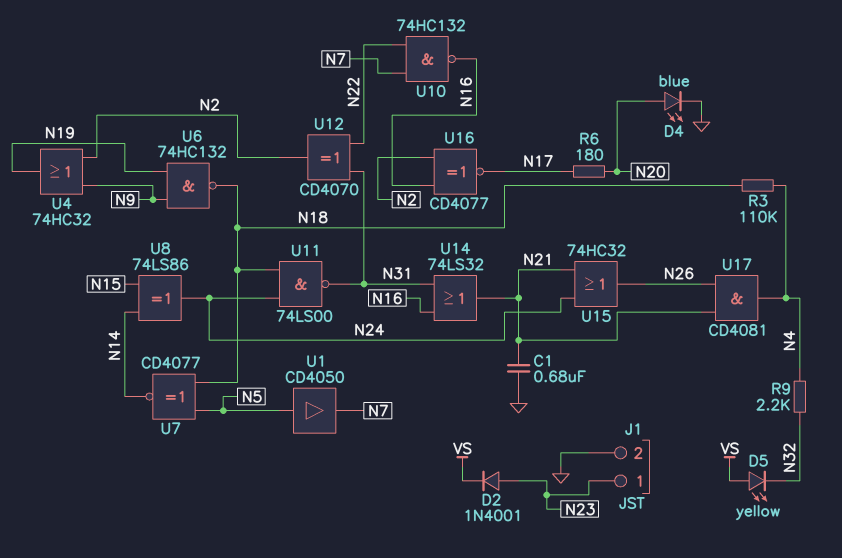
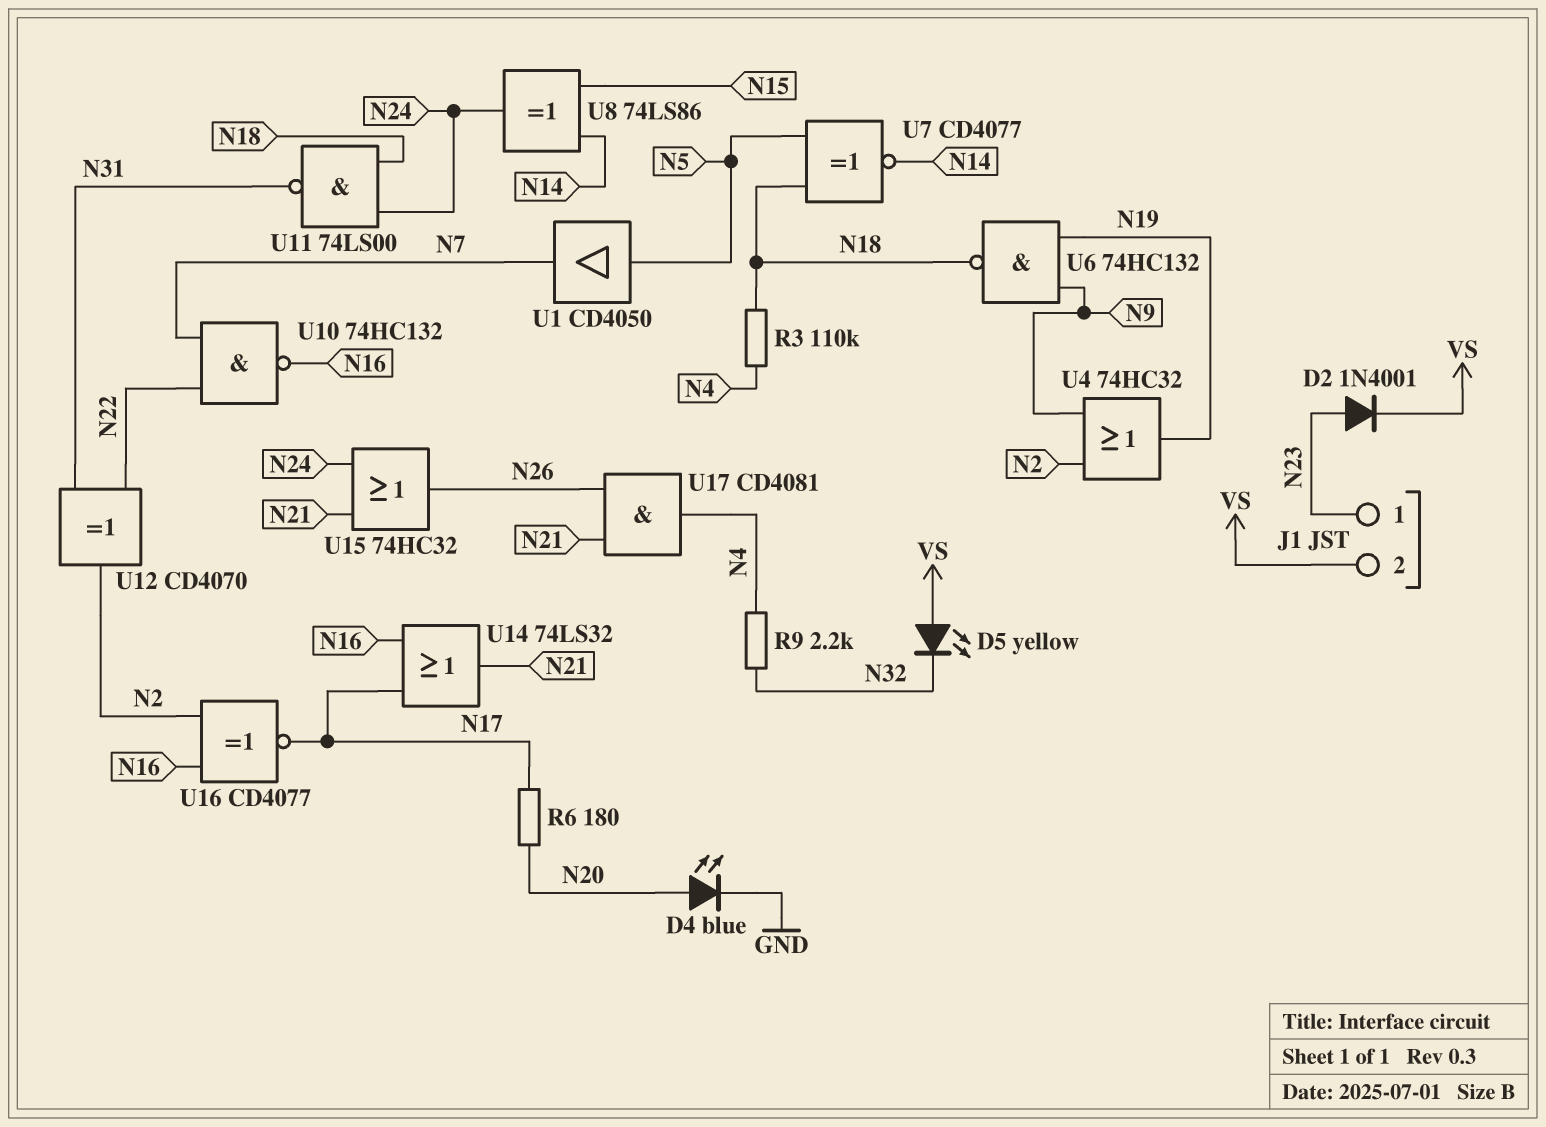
C1: 680nF (GND, N21) -> none
J1 pin 2: GND -> VS
U14: OR 74LS32 (in N16, in N31, out N21) -> OR 74LS32 (in N16, in N17, out N21)

